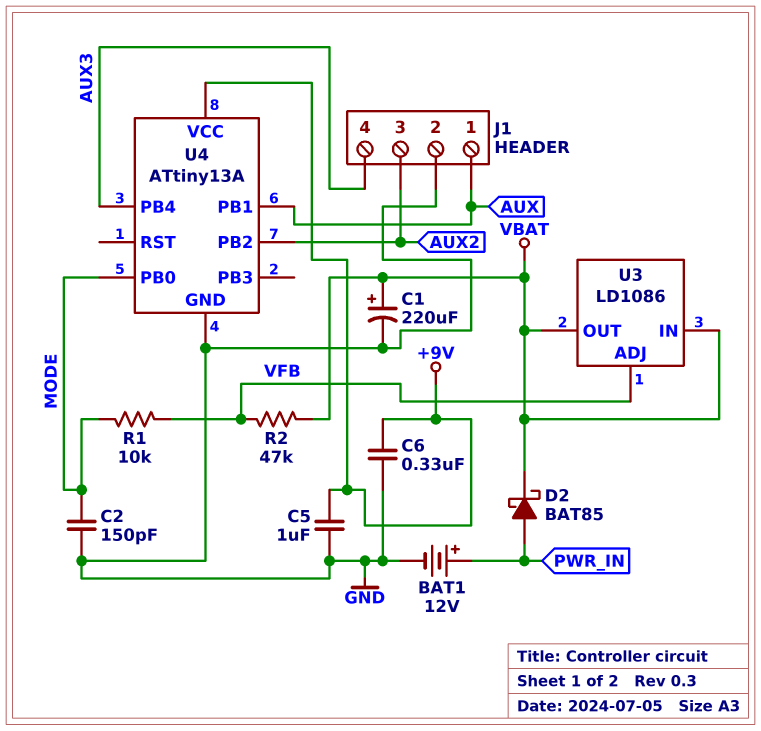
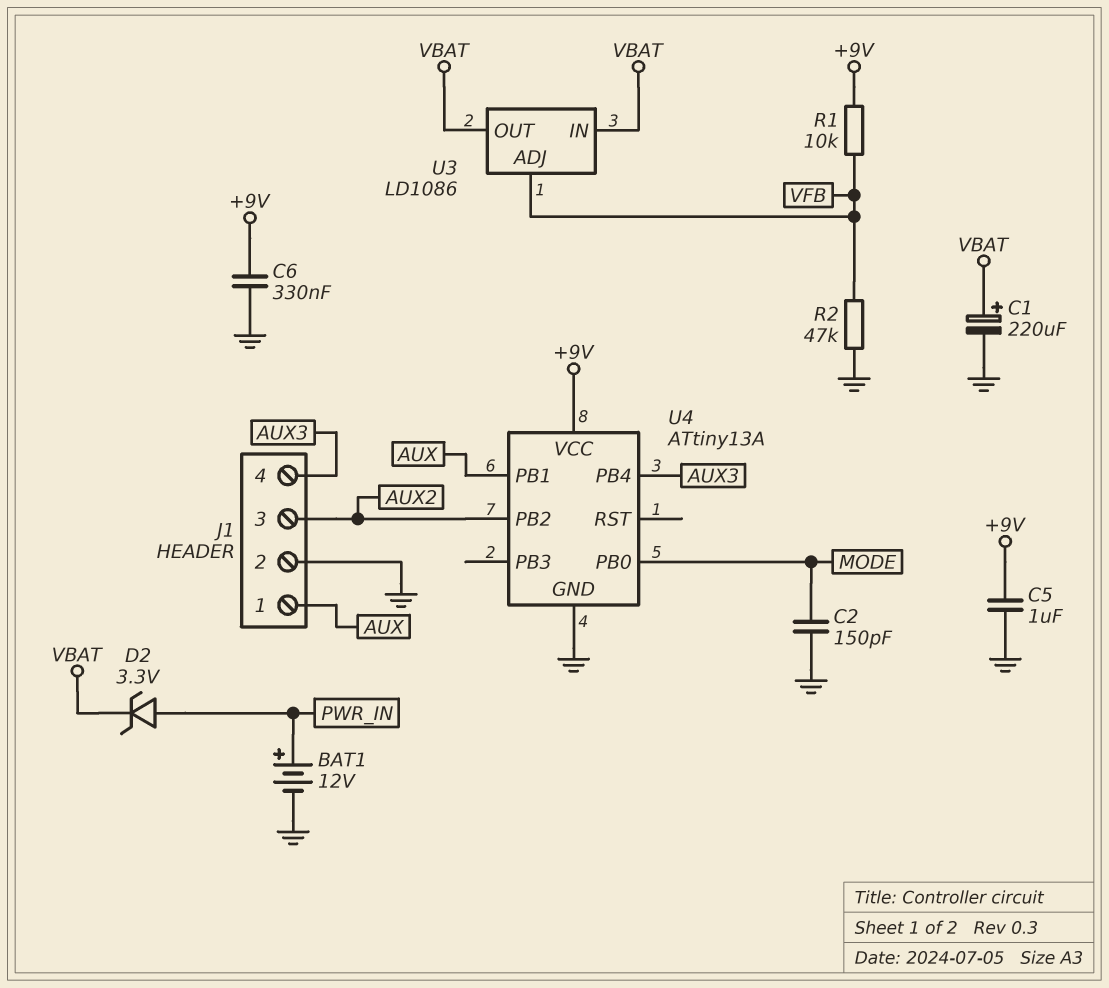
D2: schottky BAT85 (A PWR_IN, K VBAT) -> zener 3.3V (A PWR_IN, K VBAT)
R1: 10k (MODE, VFB) -> 10k (+9V, VFB)
R2: 47k (VBAT, VFB) -> 47k (GND, VFB)

